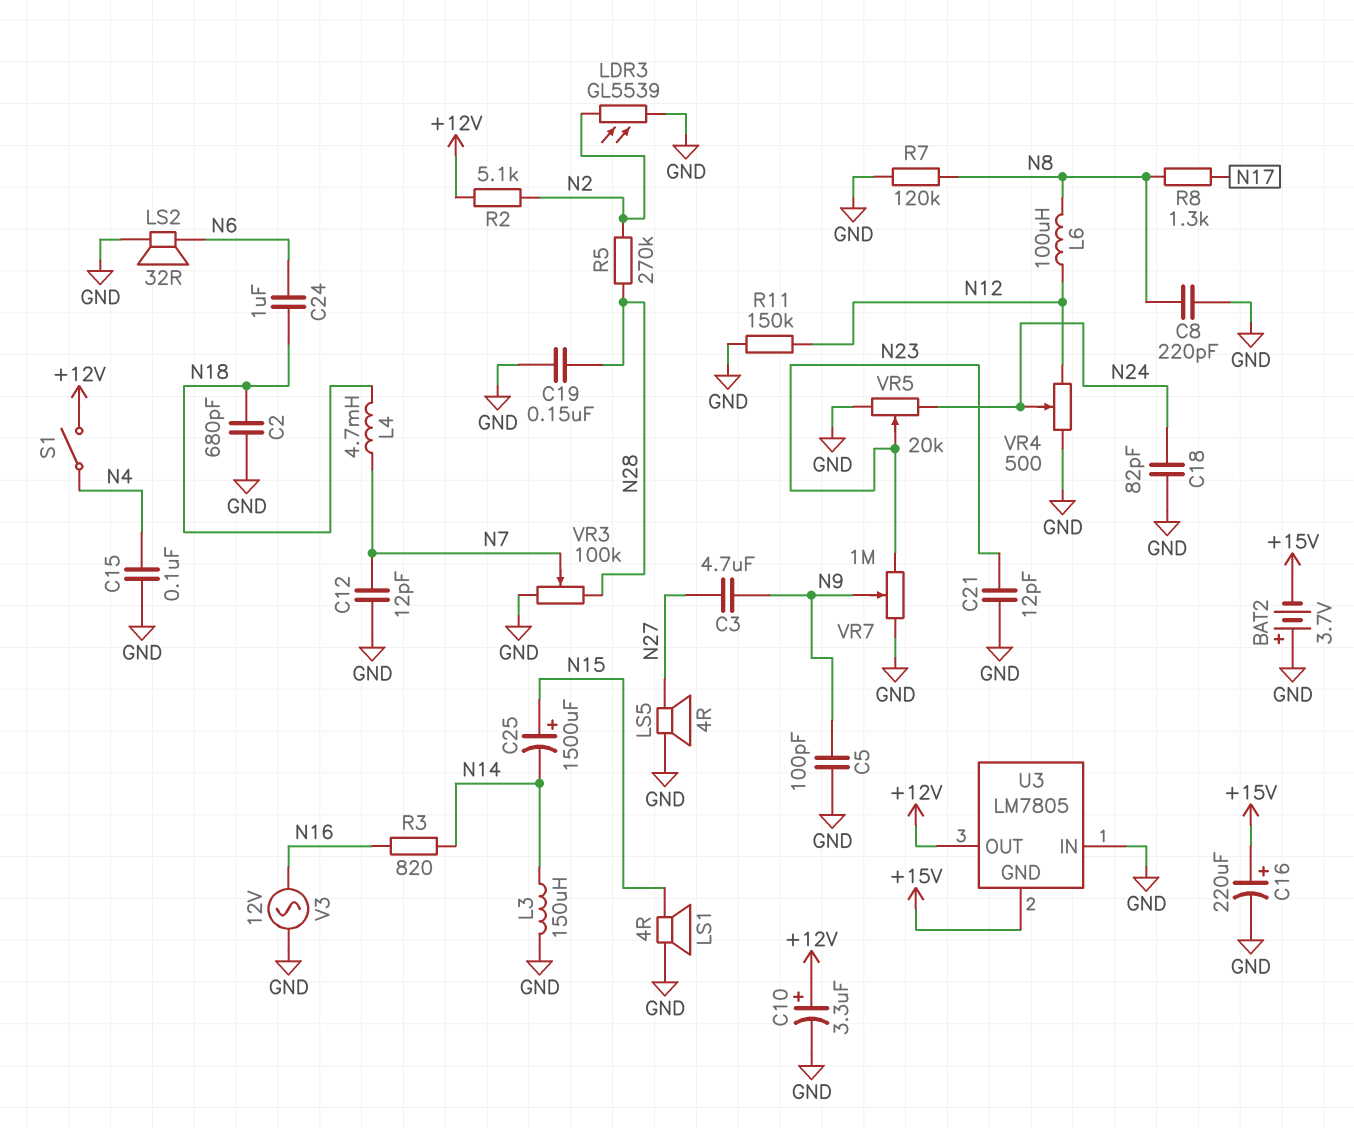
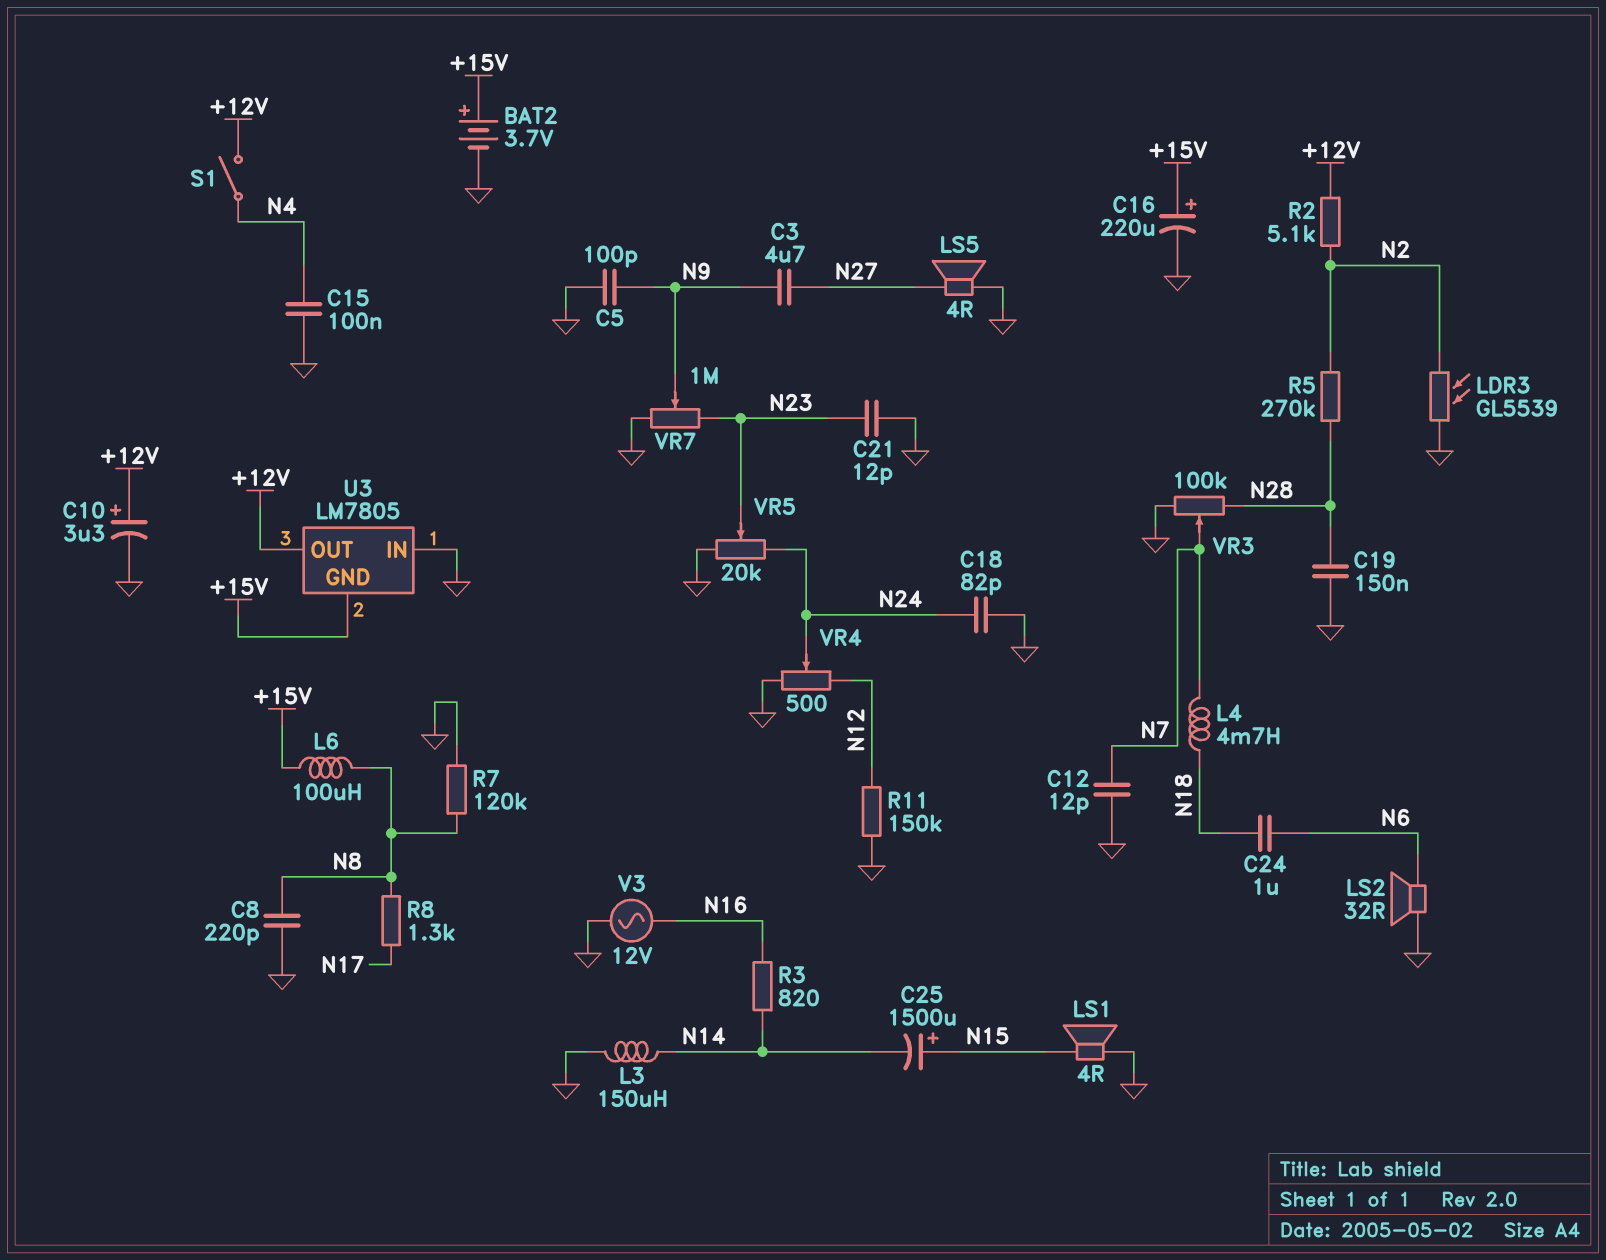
BAT2: 3.7V (plus GND, minus +15V) -> 3.7V (plus +15V, minus GND)
C2: 680pF (GND, N18) -> none
L6: 100uH (N8, N12) -> 100uH (+15V, N8)

